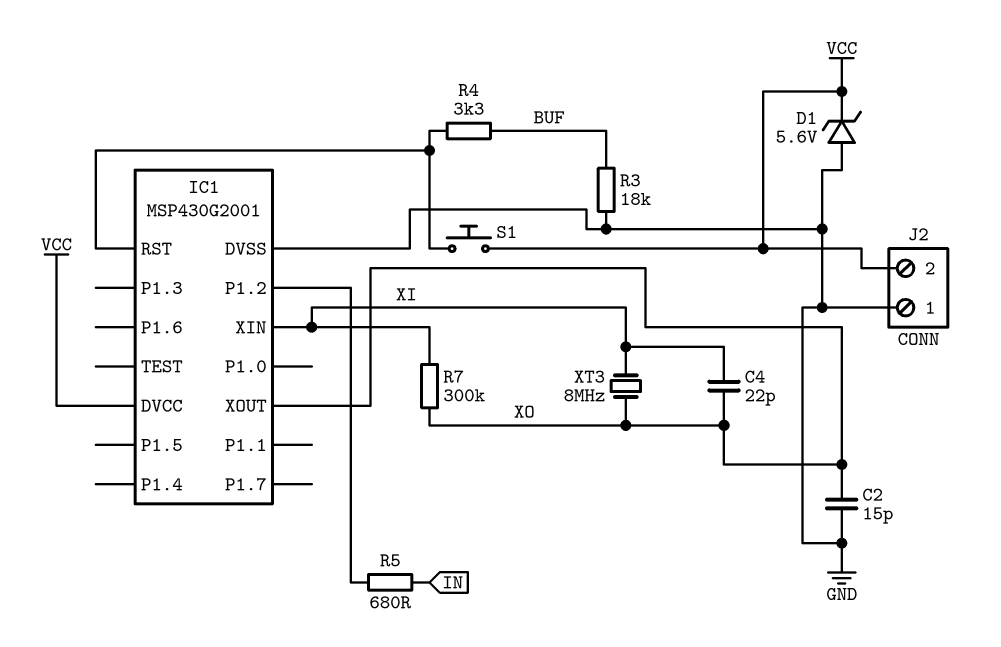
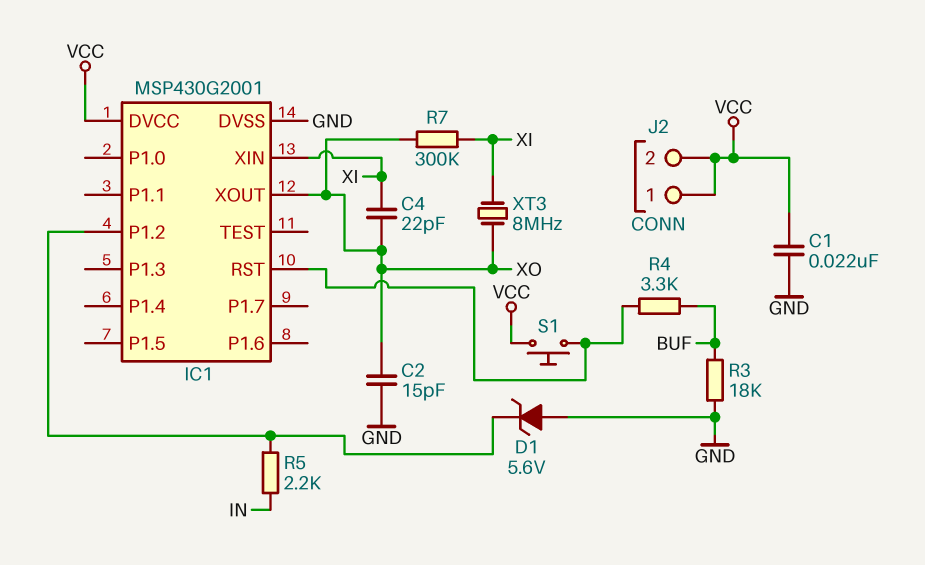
C1: none -> 22nF (GND, VCC)
D1: zener 5.6V (A GND, K VCC) -> zener 5.6V (A GND, K IC1/P1.2)
J2 pin 1: GND -> VCC
R5: 680 (IC1/P1.2, IN) -> 2.2k (IC1/P1.2, IN)

